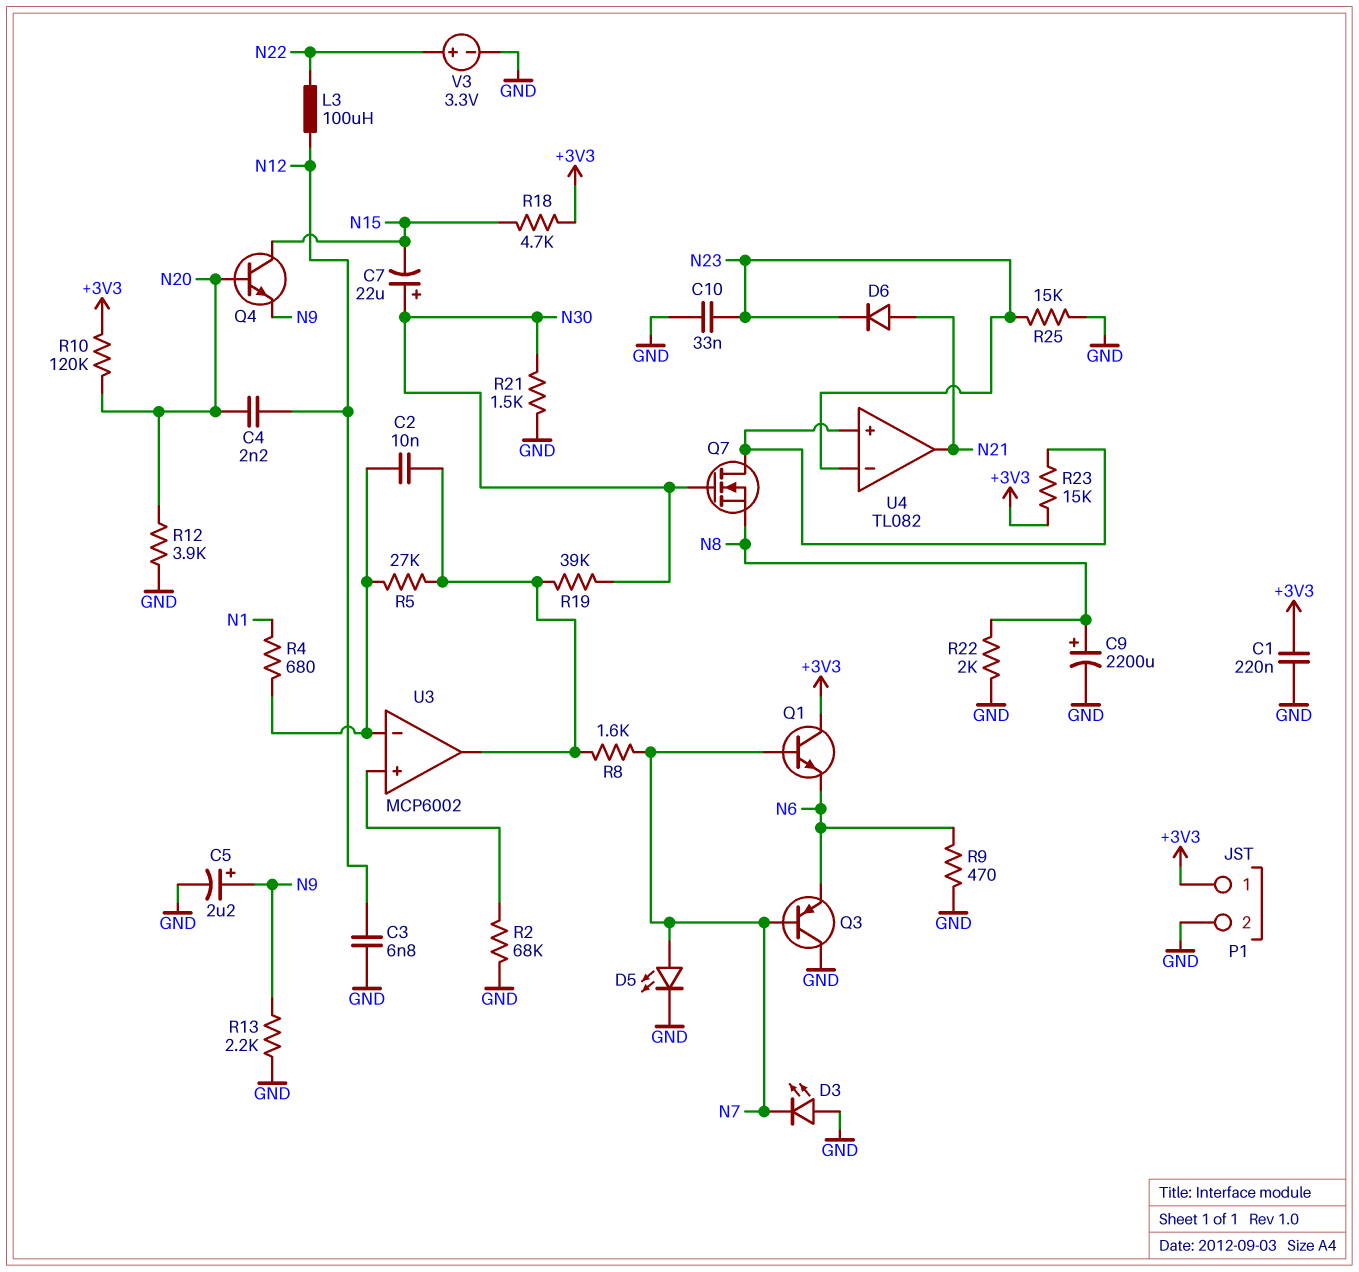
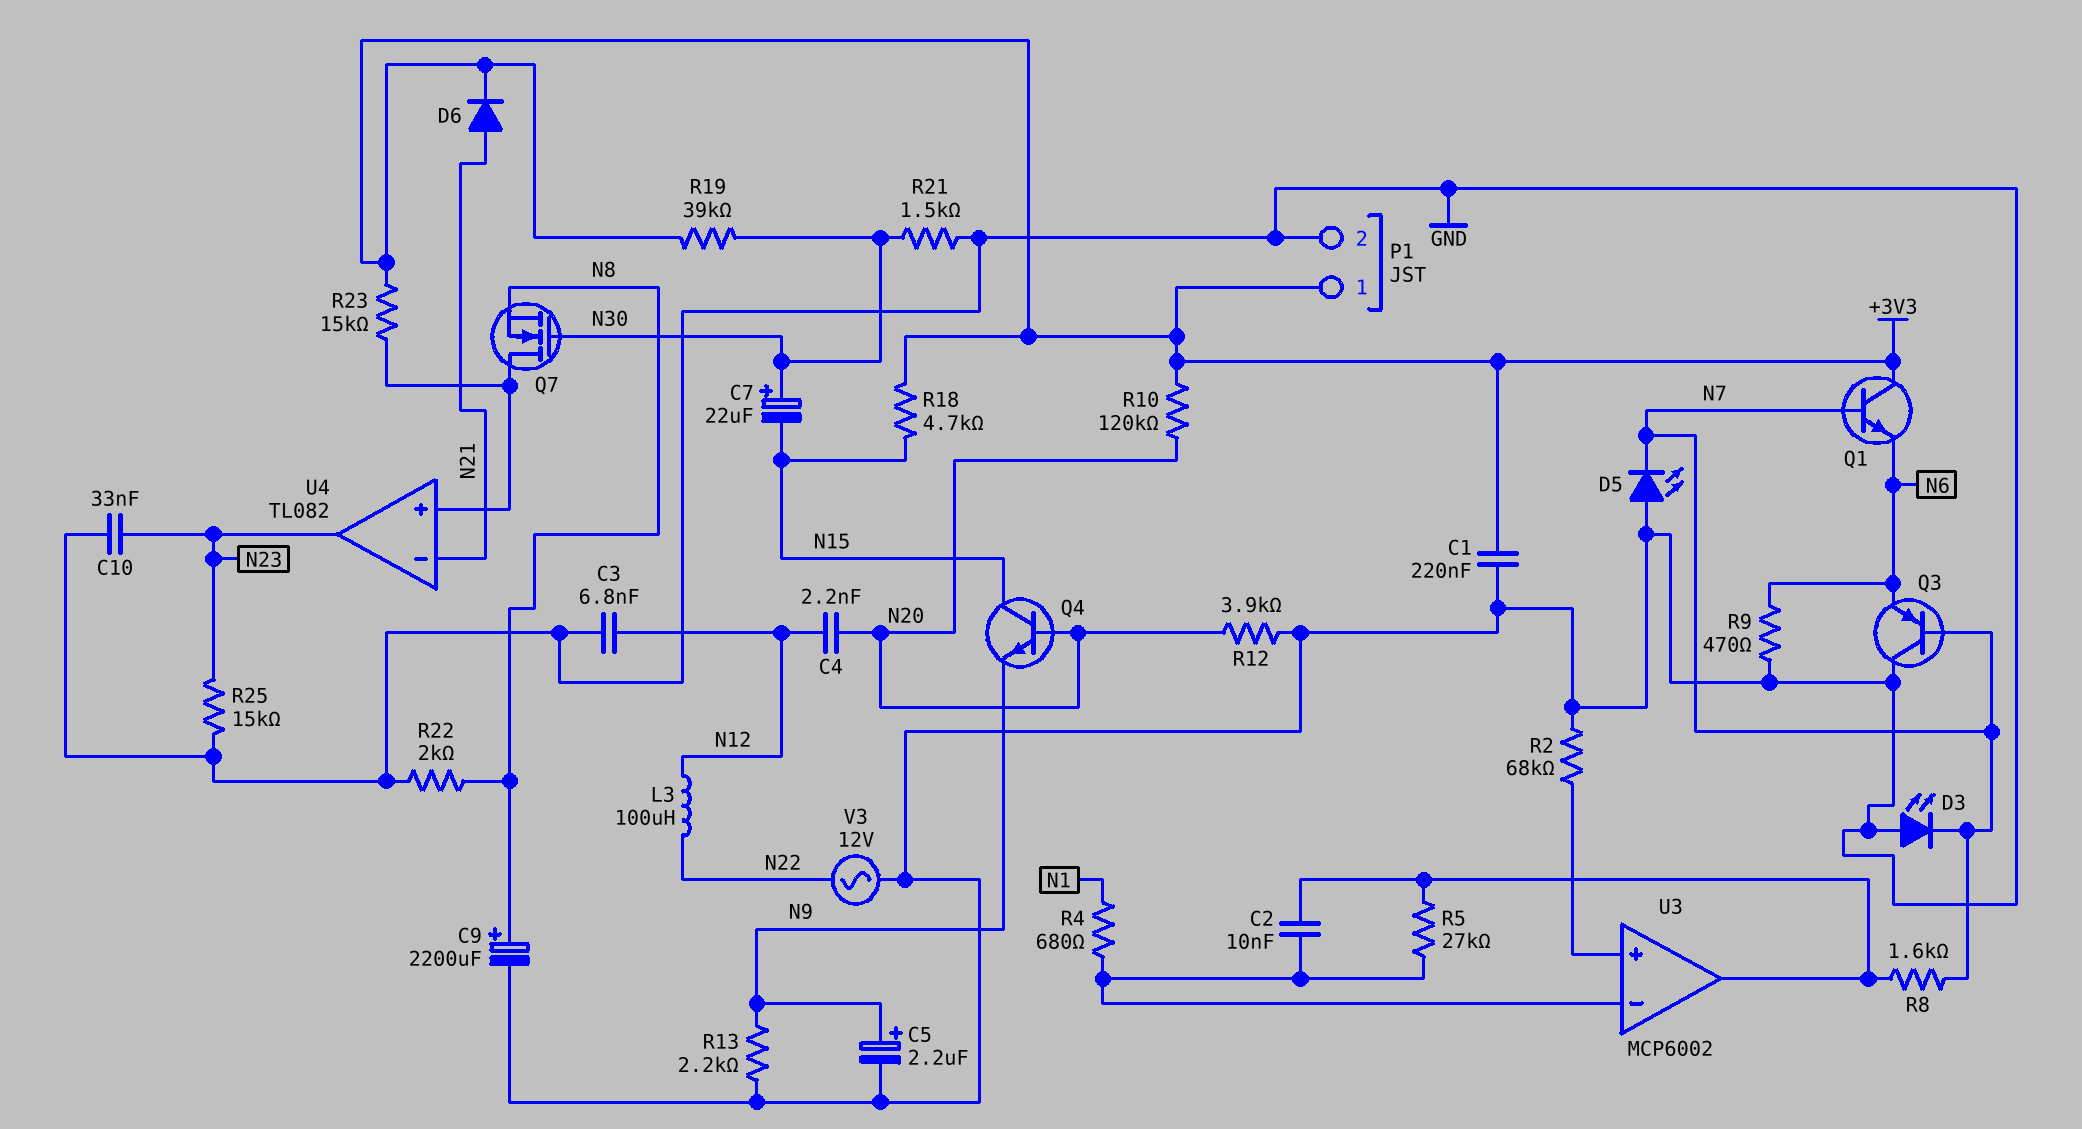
D5: LED (A N7, K GND) -> LED (A GND, K N7)
D6: diode (A N21, K N23) -> diode (A N21, K +3V3)
R19: 39k (N30, U3/out) -> 39k (+3V3, N30)
U4 pin in-: N23 -> N21
U4 pin out: N21 -> N23
V3: 3.3V (plus N22, minus GND) -> AC 12V (GND, N22)

